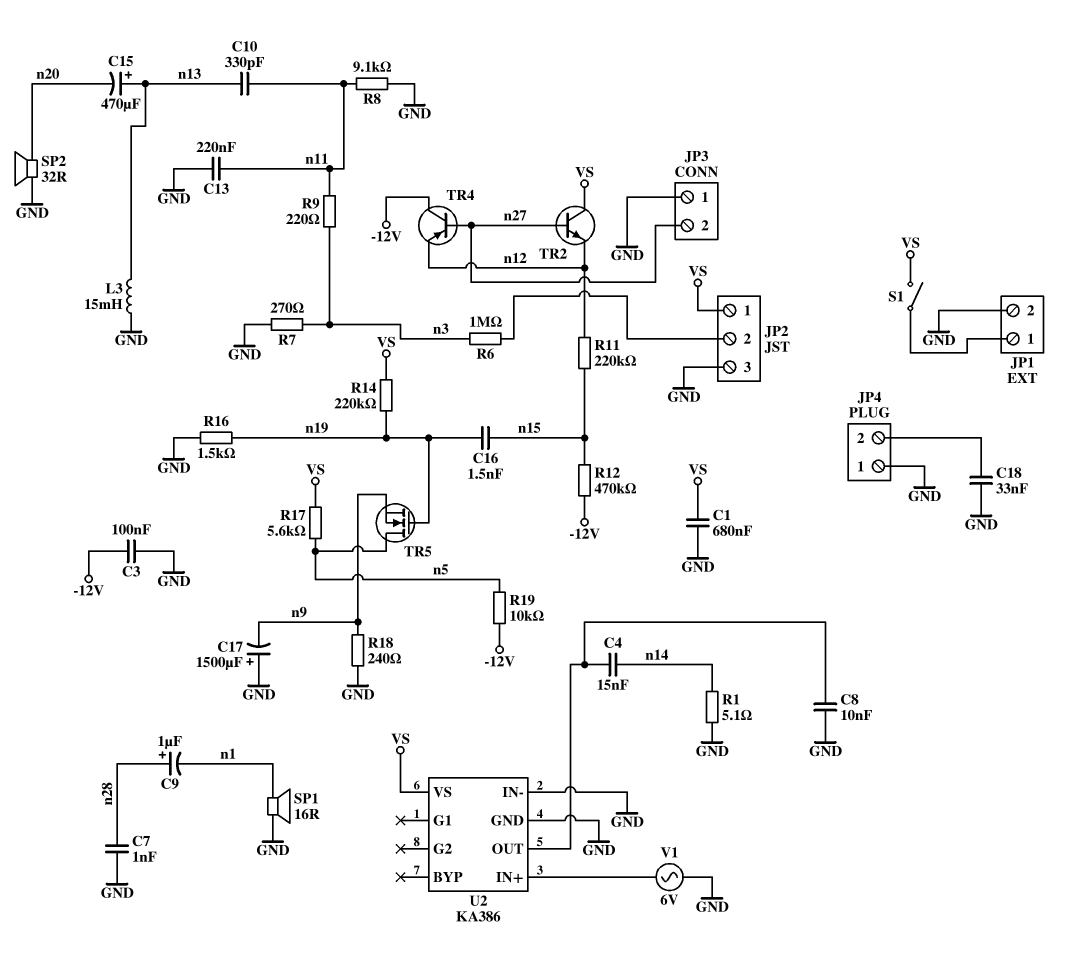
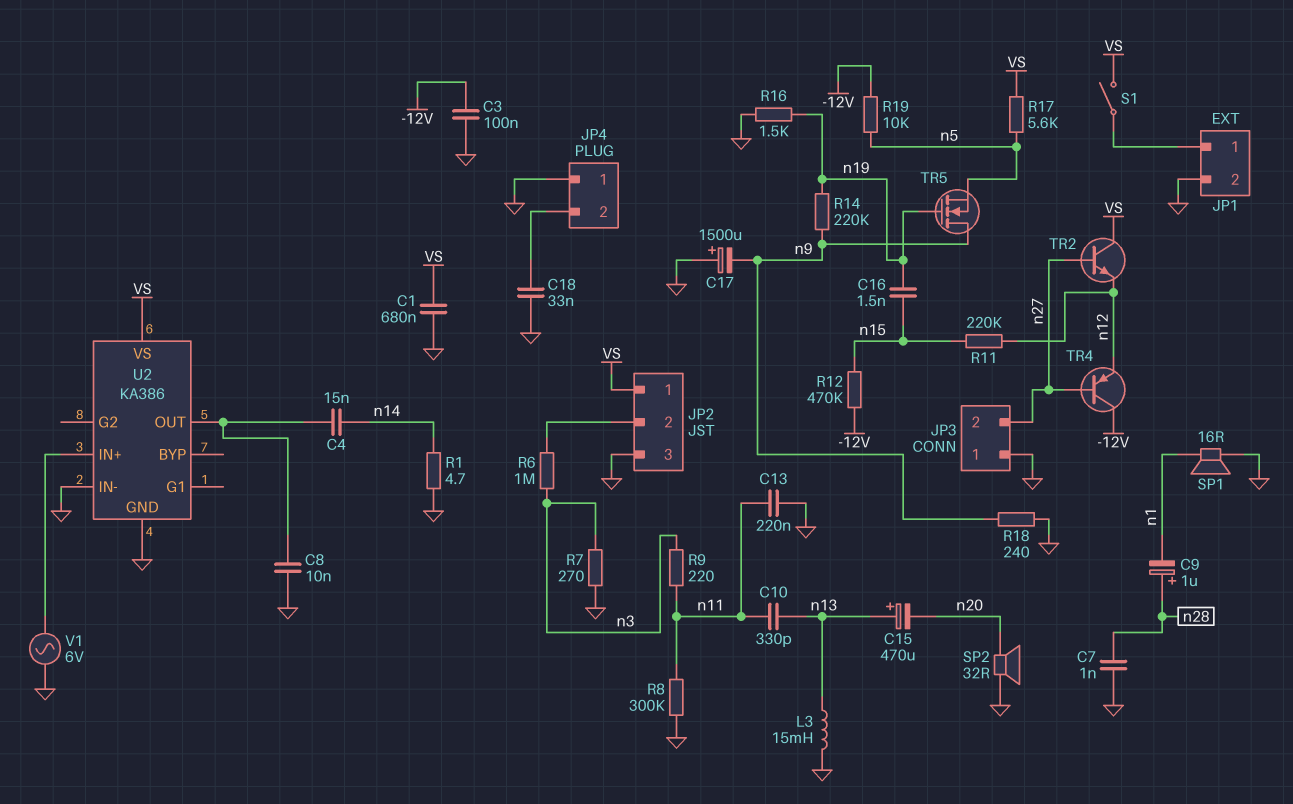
R1: 5.1 (GND, n14) -> 4.7 (GND, n14)
R8: 9.1k (GND, n11) -> 300k (GND, n11)
R14: 220k (VS, n19) -> 220k (n9, n19)
TR5: NMOS (G n19, D n5, S n9) -> NMOS (G n19, D n9, S n5)

